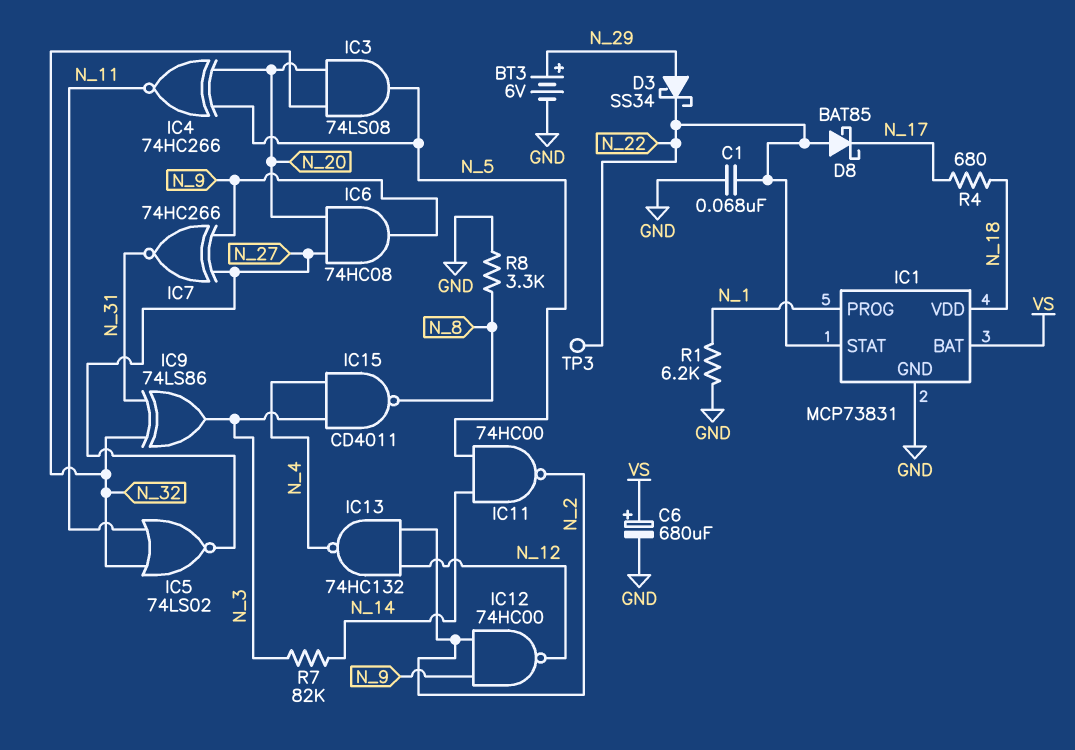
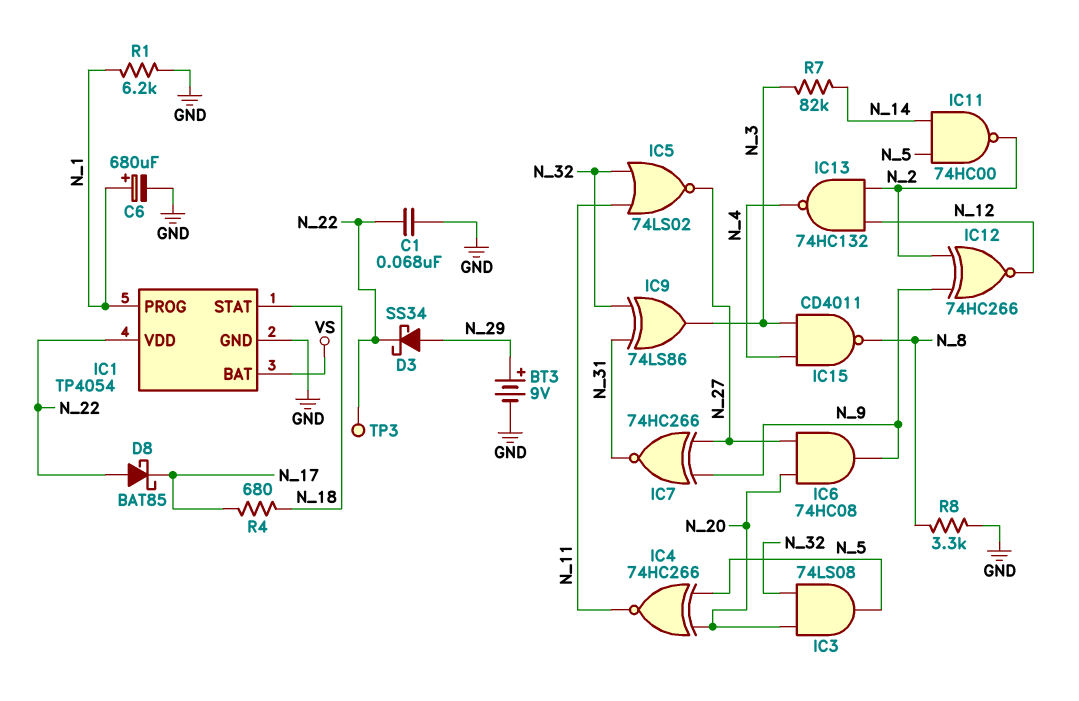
BT3: 6V (plus N_29, minus GND) -> 9V (plus N_29, minus GND)
C6: 680uF (plus VS, minus GND) -> 680uF (plus N_1, minus GND)
IC1: MCP73831 -> TP4054
IC1 pin STAT: N_22 -> N_18
IC1 pin VDD: N_18 -> N_22
IC12: NAND 74HC00 (in N_2, in N_9, out N_12) -> XNOR 74HC266 (in N_2, in N_9, out N_12)

